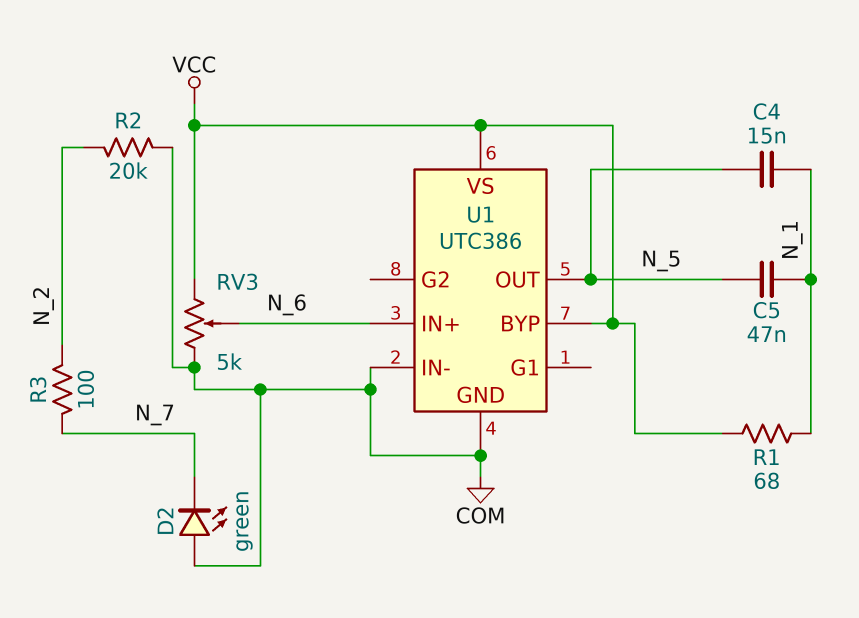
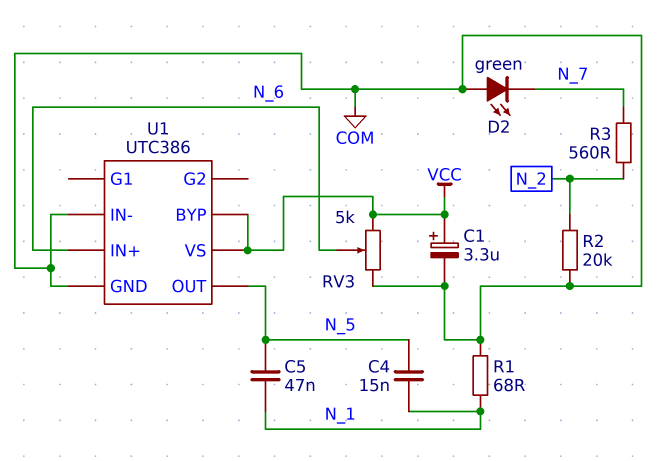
C1: none -> 3.3uF (plus VCC, minus COM)
R1: 68 (N_1, VCC) -> 68 (COM, N_1)
R3: 100 (N_2, N_7) -> 560 (N_2, N_7)

